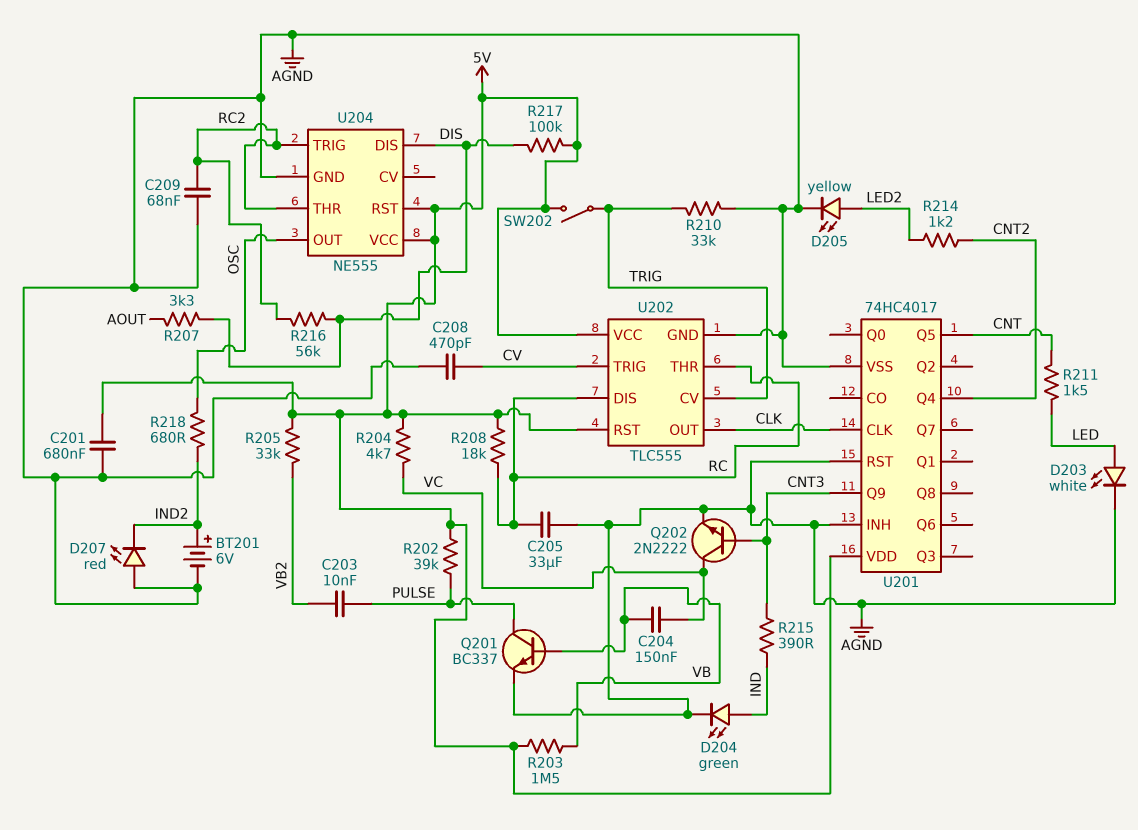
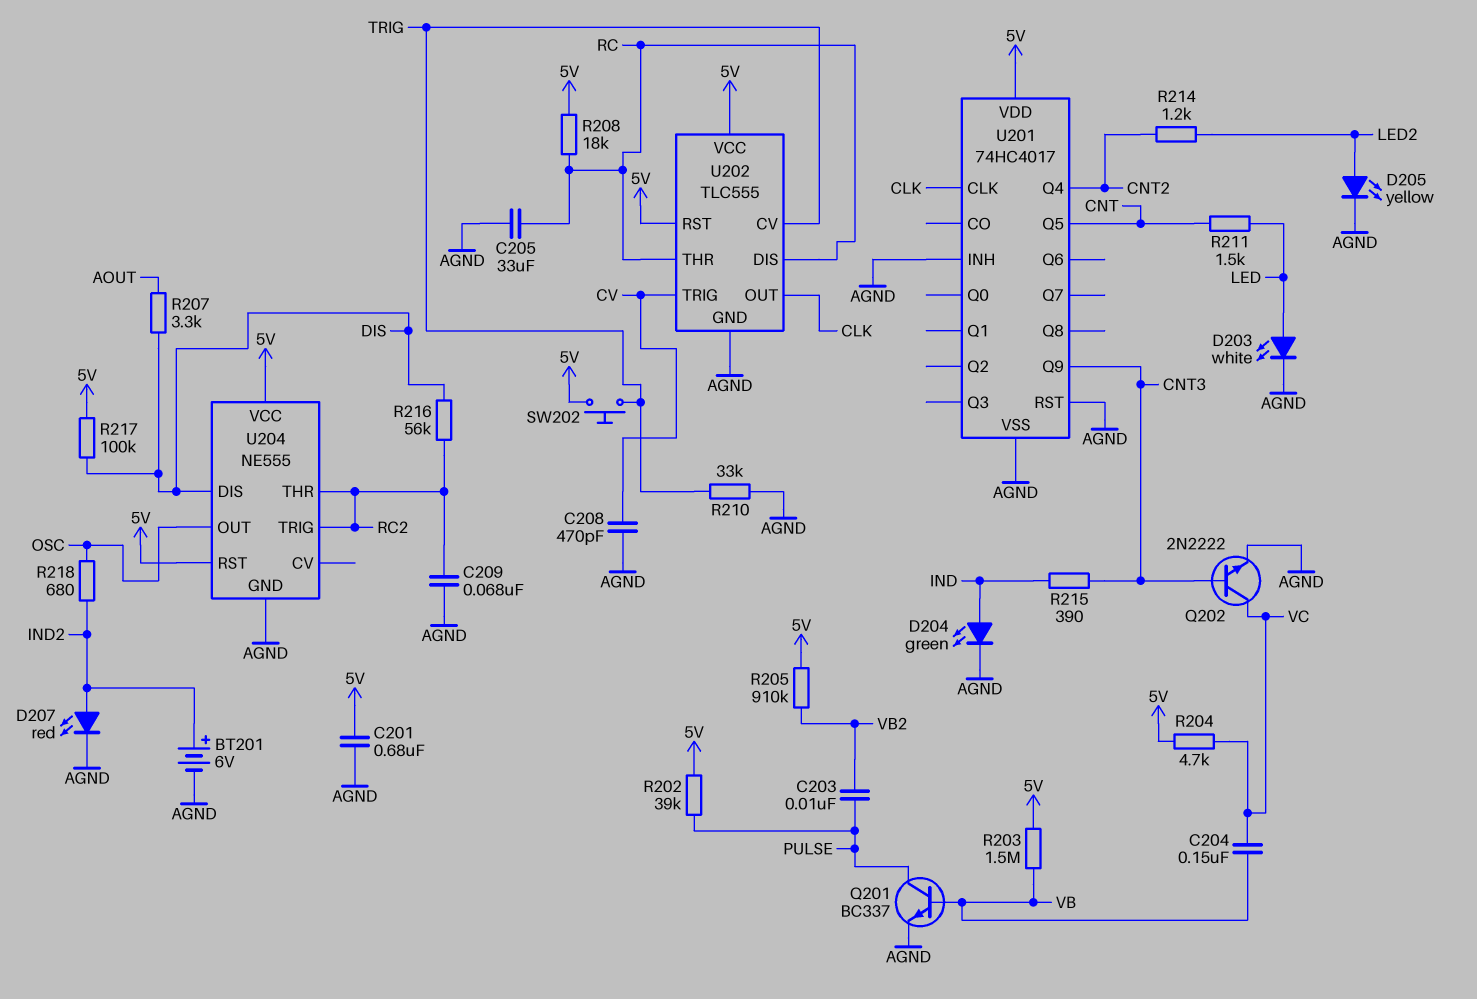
D207: LED red (A AGND, K IND2) -> LED red (A IND2, K AGND)
R205: 33k (5V, VB2) -> 910k (5V, VB2)
SW202: switch (5V, TRIG) -> button (5V, TRIG)

